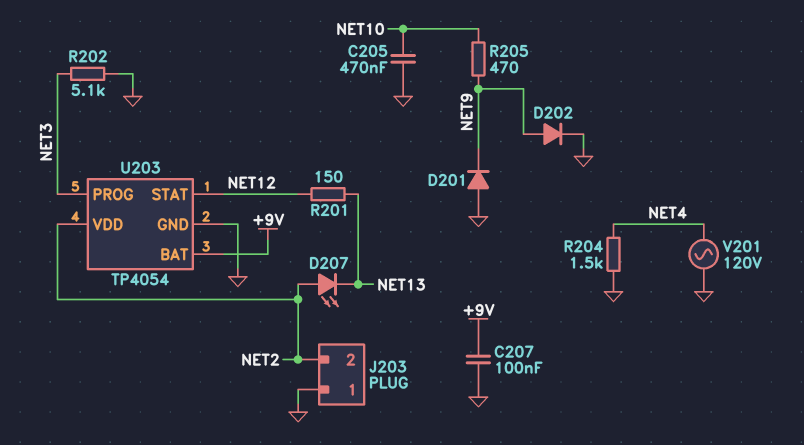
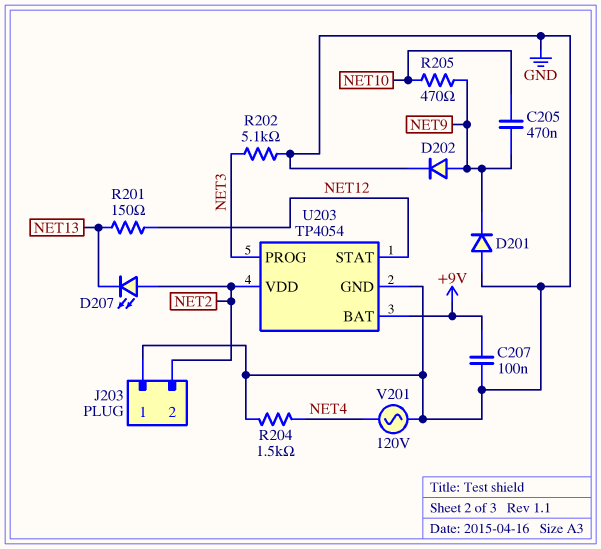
C205: 470nF (GND, NET10) -> 470nF (NET9, NET10)

